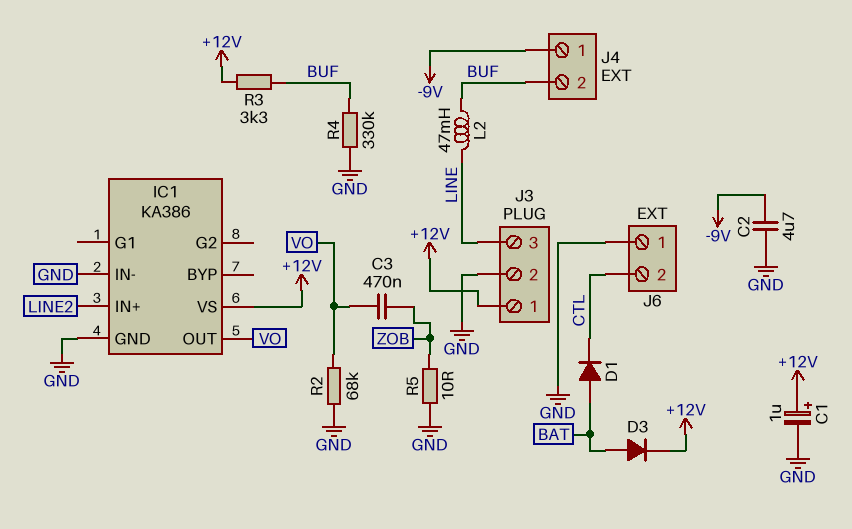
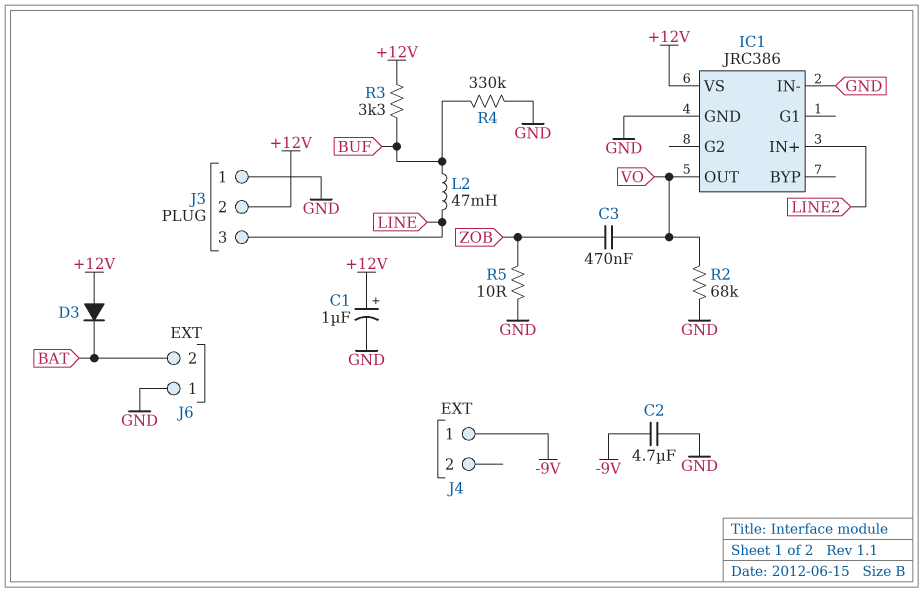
D1: diode (A BAT, K CTL) -> none
D3: diode (A BAT, K +12V) -> diode (A +12V, K BAT)
IC1: KA386 -> JRC386
J3 pin 1: +12V -> GND
J3 pin 2: GND -> +12V
J4 pin 2: BUF -> none
J6 pin 2: CTL -> BAT

